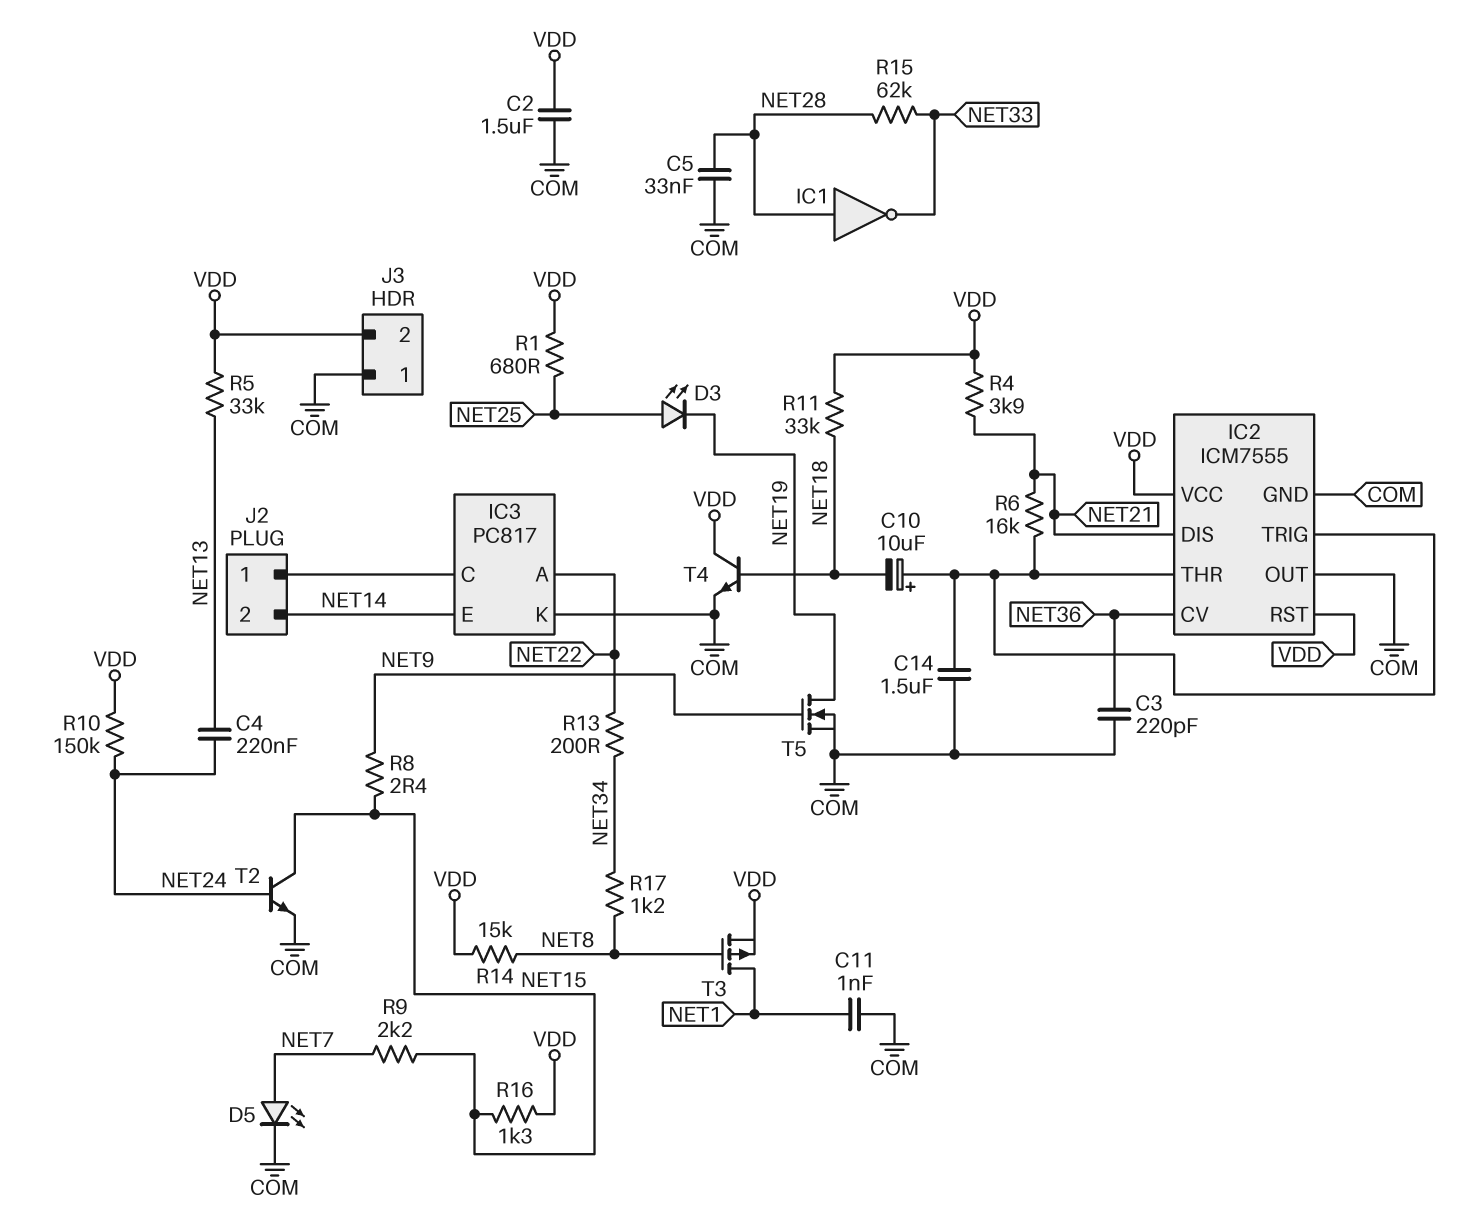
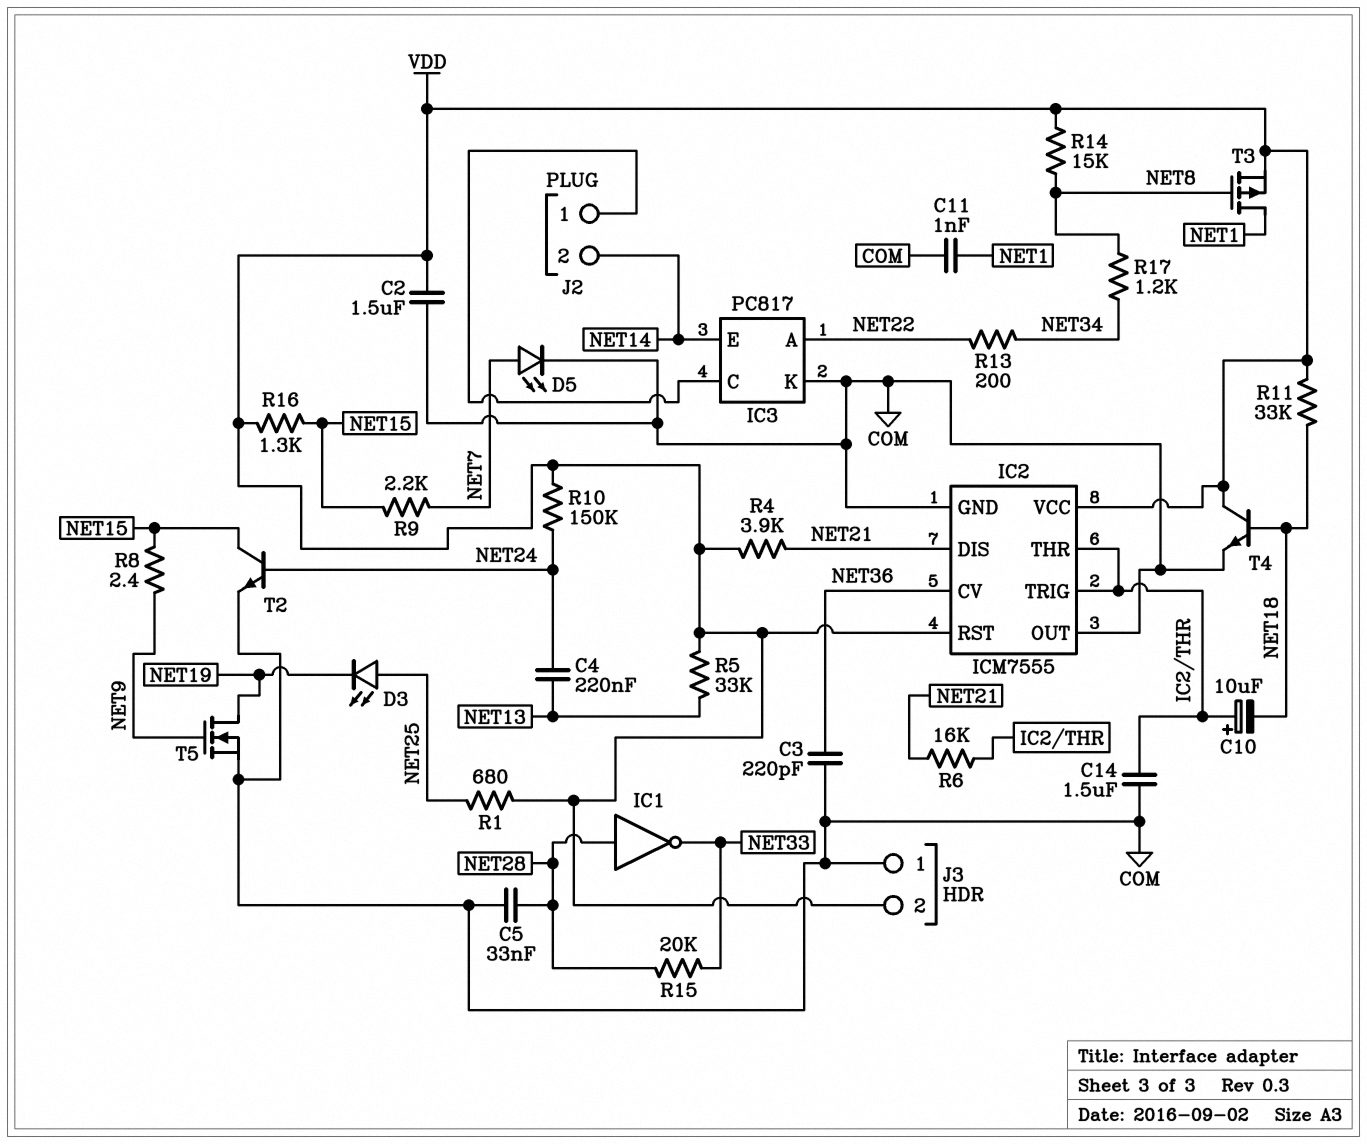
R15: 62k (NET28, NET33) -> 20k (NET28, NET33)

